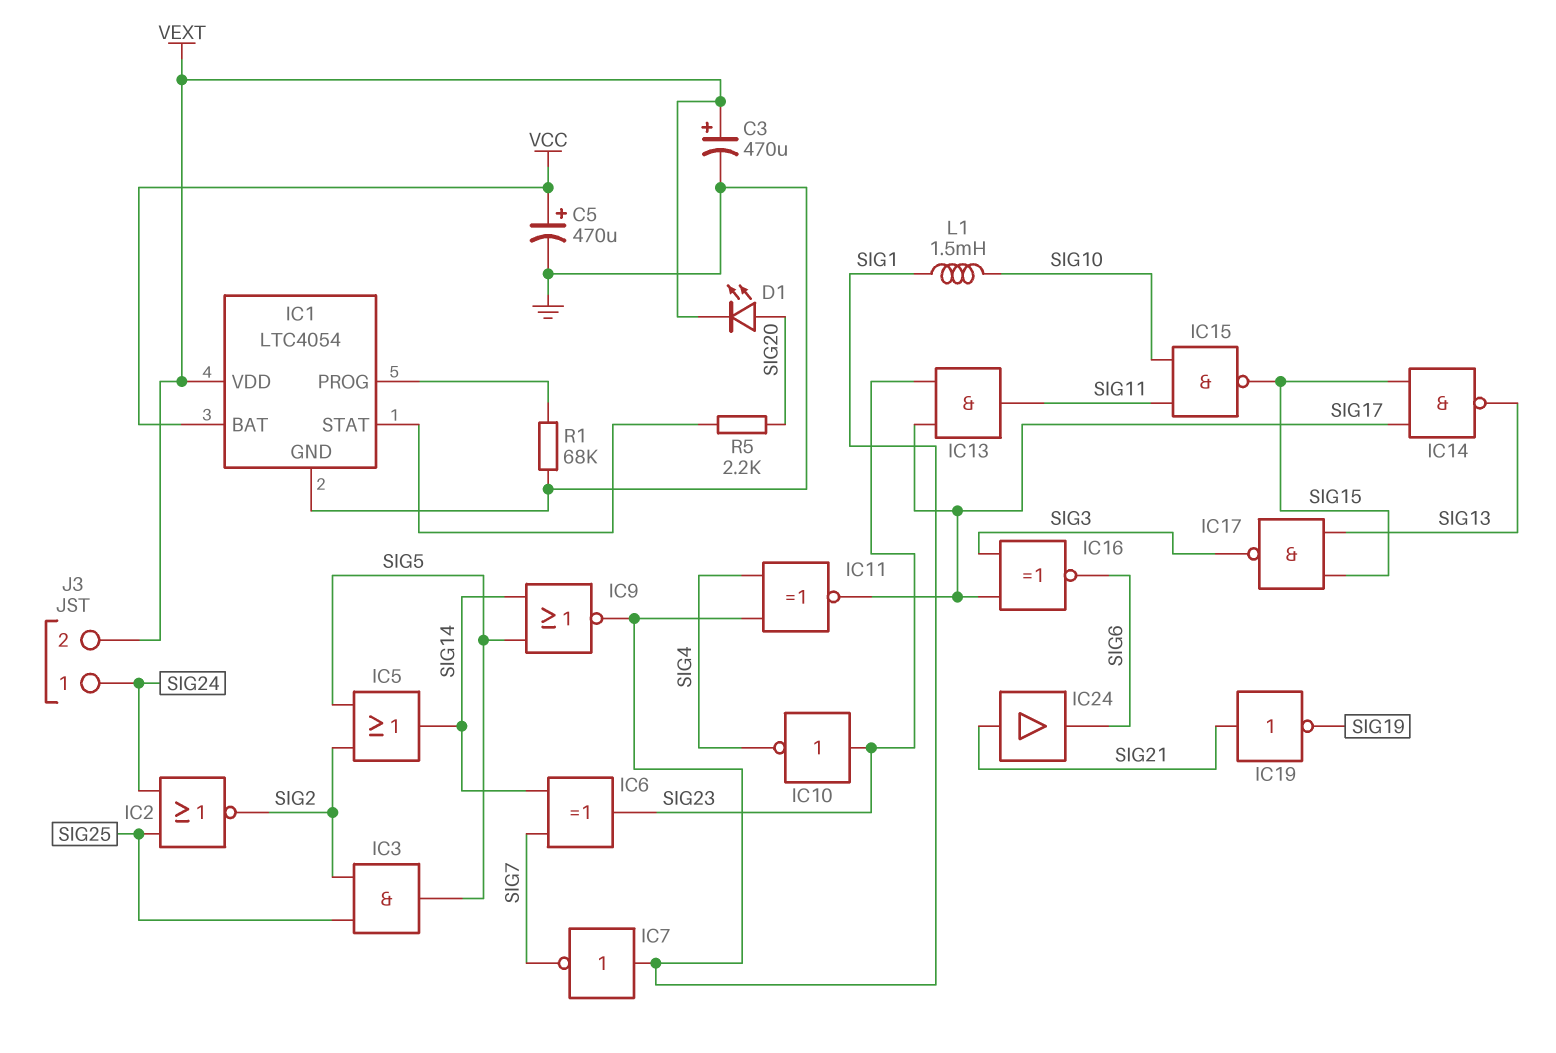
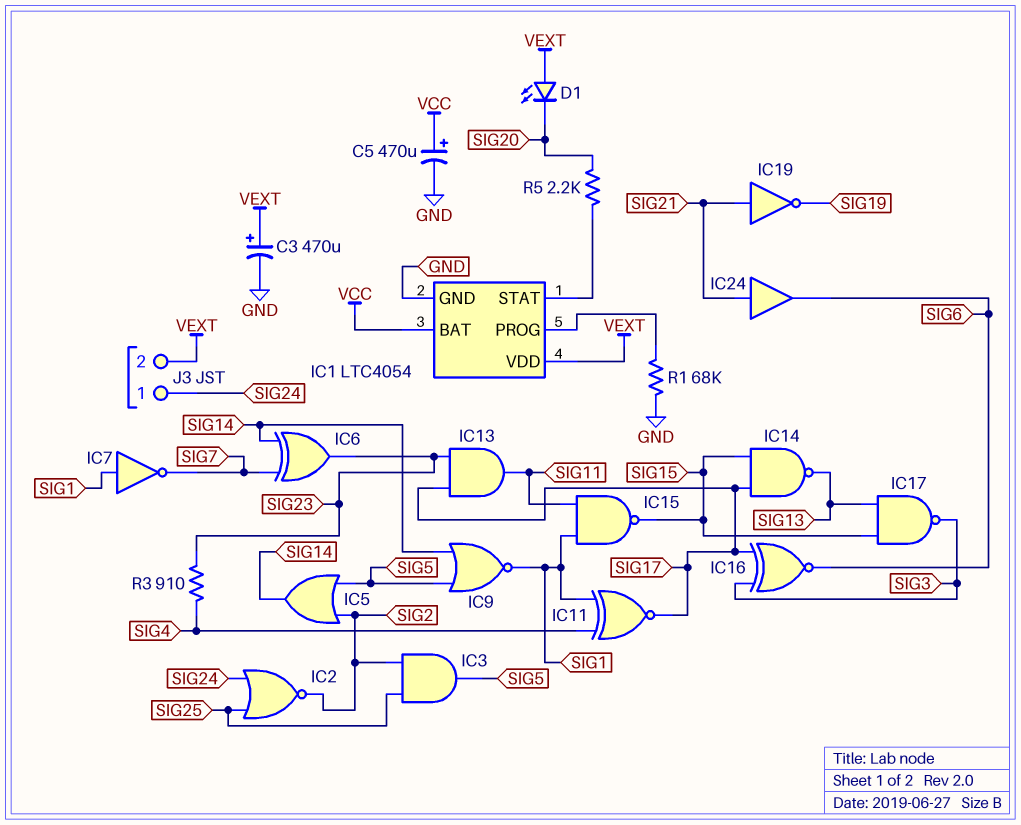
D1: LED (A SIG20, K VEXT) -> LED (A VEXT, K SIG20)
IC10: NOT (in SIG23, out SIG4) -> none
IC15: NAND (in SIG10, in SIG11, out SIG15) -> NAND (in SIG1, in SIG11, out SIG15)
L1: 1.5mH (SIG1, SIG10) -> none
R3: none -> 910 (SIG4, SIG23)

